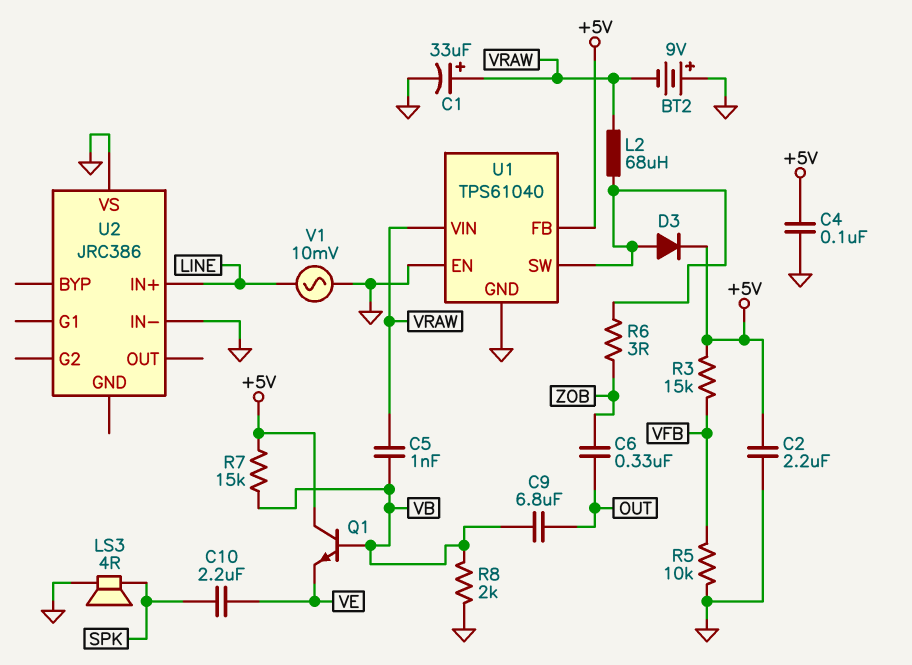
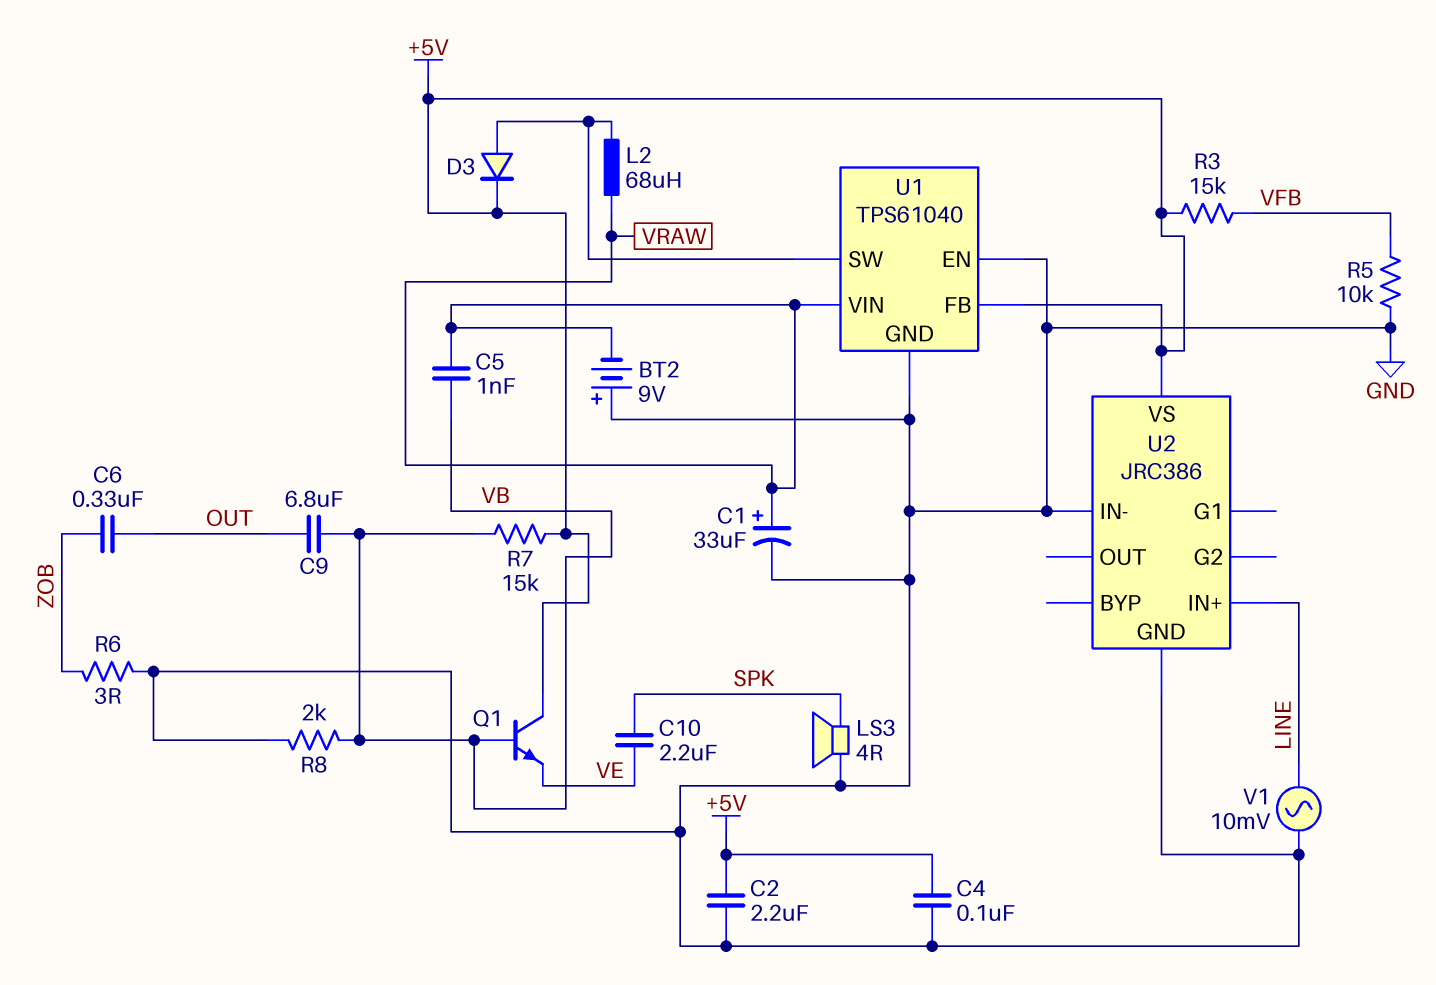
R6: 3 (U1/SW, ZOB) -> 3 (GND, ZOB)
U2 pin GND: none -> GND
U2 pin VS: GND -> +5V

